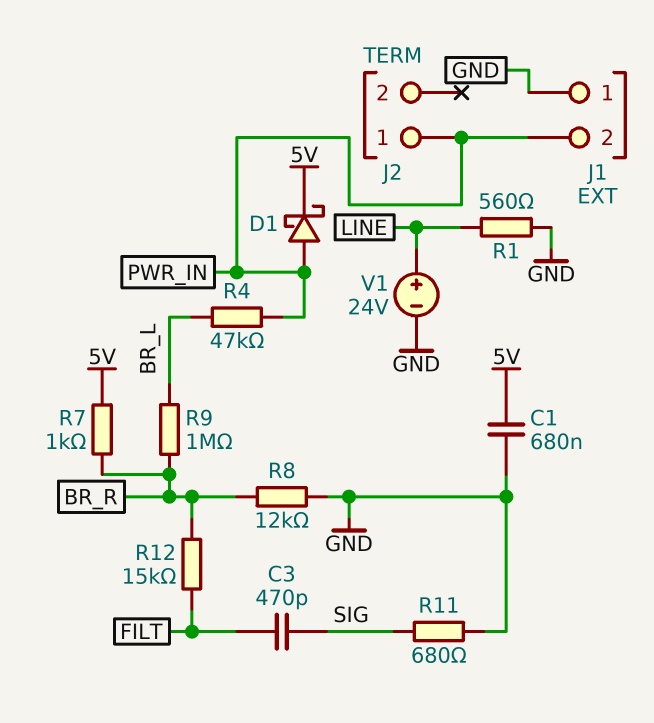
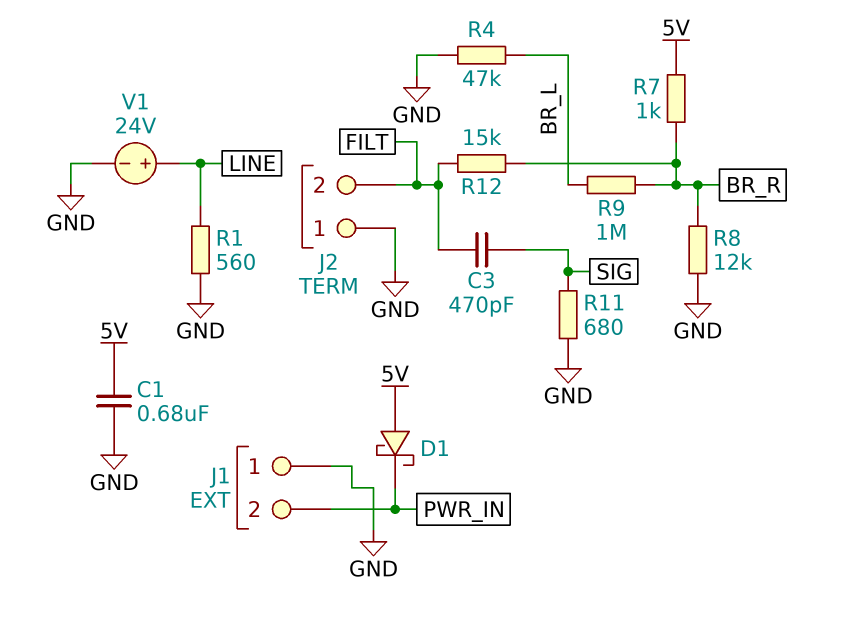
D1: schottky (A PWR_IN, K 5V) -> schottky (A 5V, K PWR_IN)
J2 pin 1: PWR_IN -> GND
J2 pin 2: none -> FILT
R4: 47k (BR_L, PWR_IN) -> 47k (BR_L, GND)

